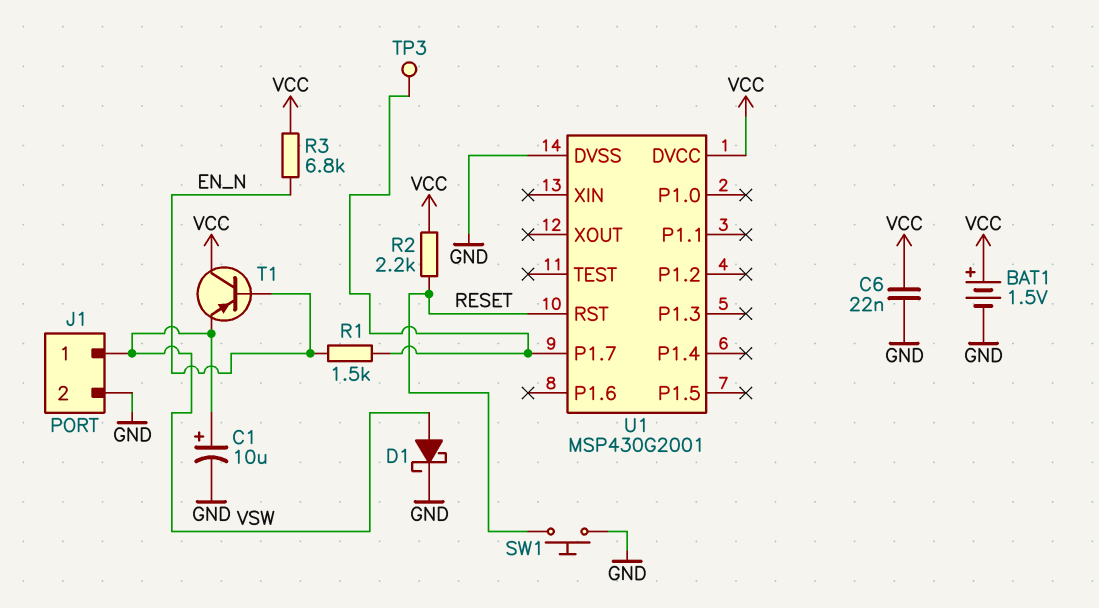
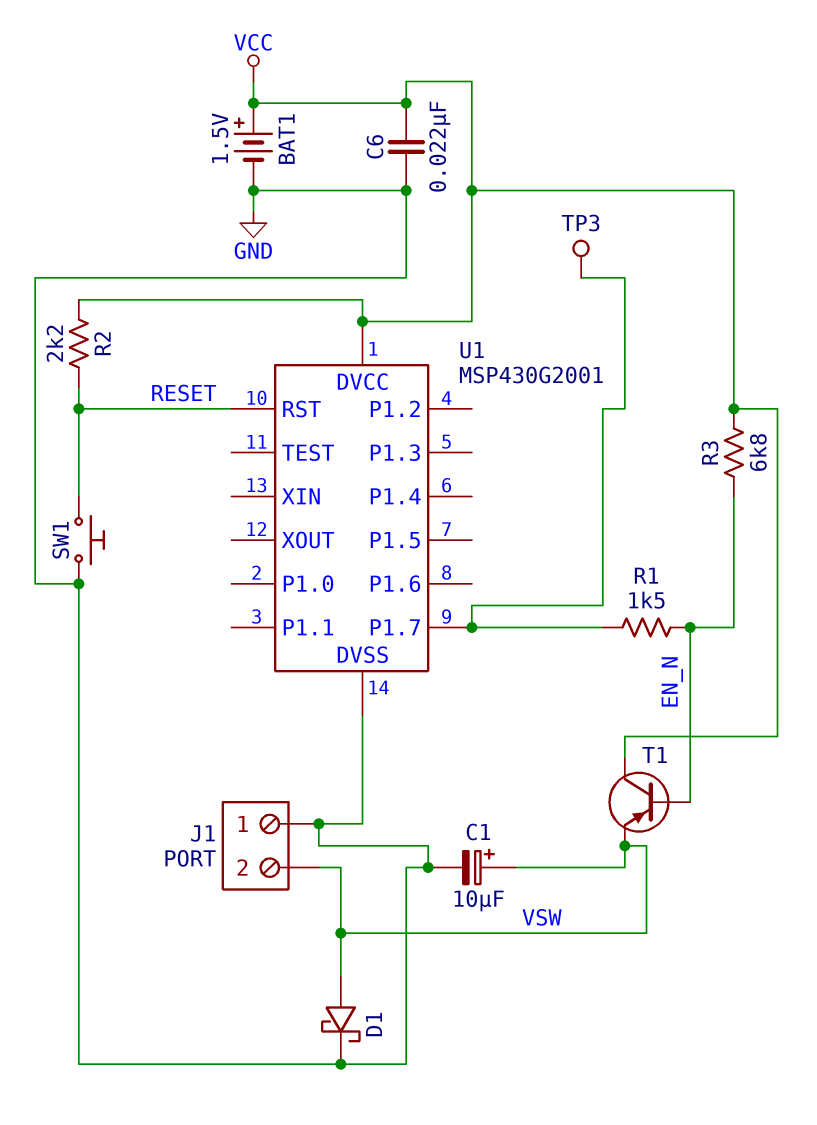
J1 pin 1: VSW -> GND
J1 pin 2: GND -> VSW

